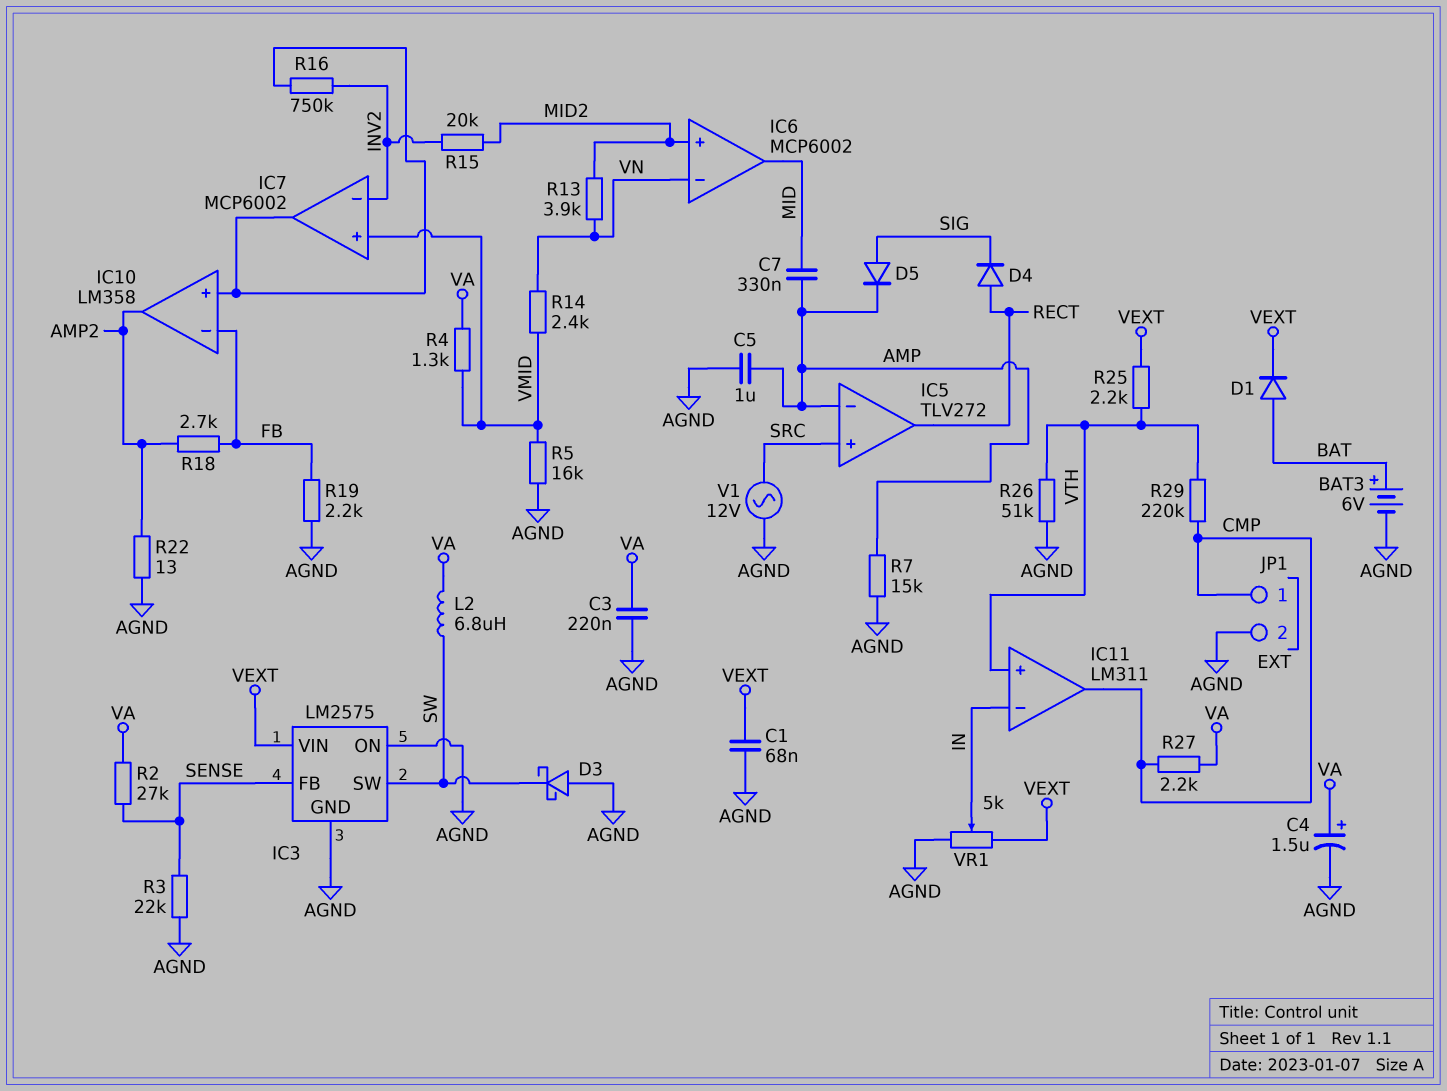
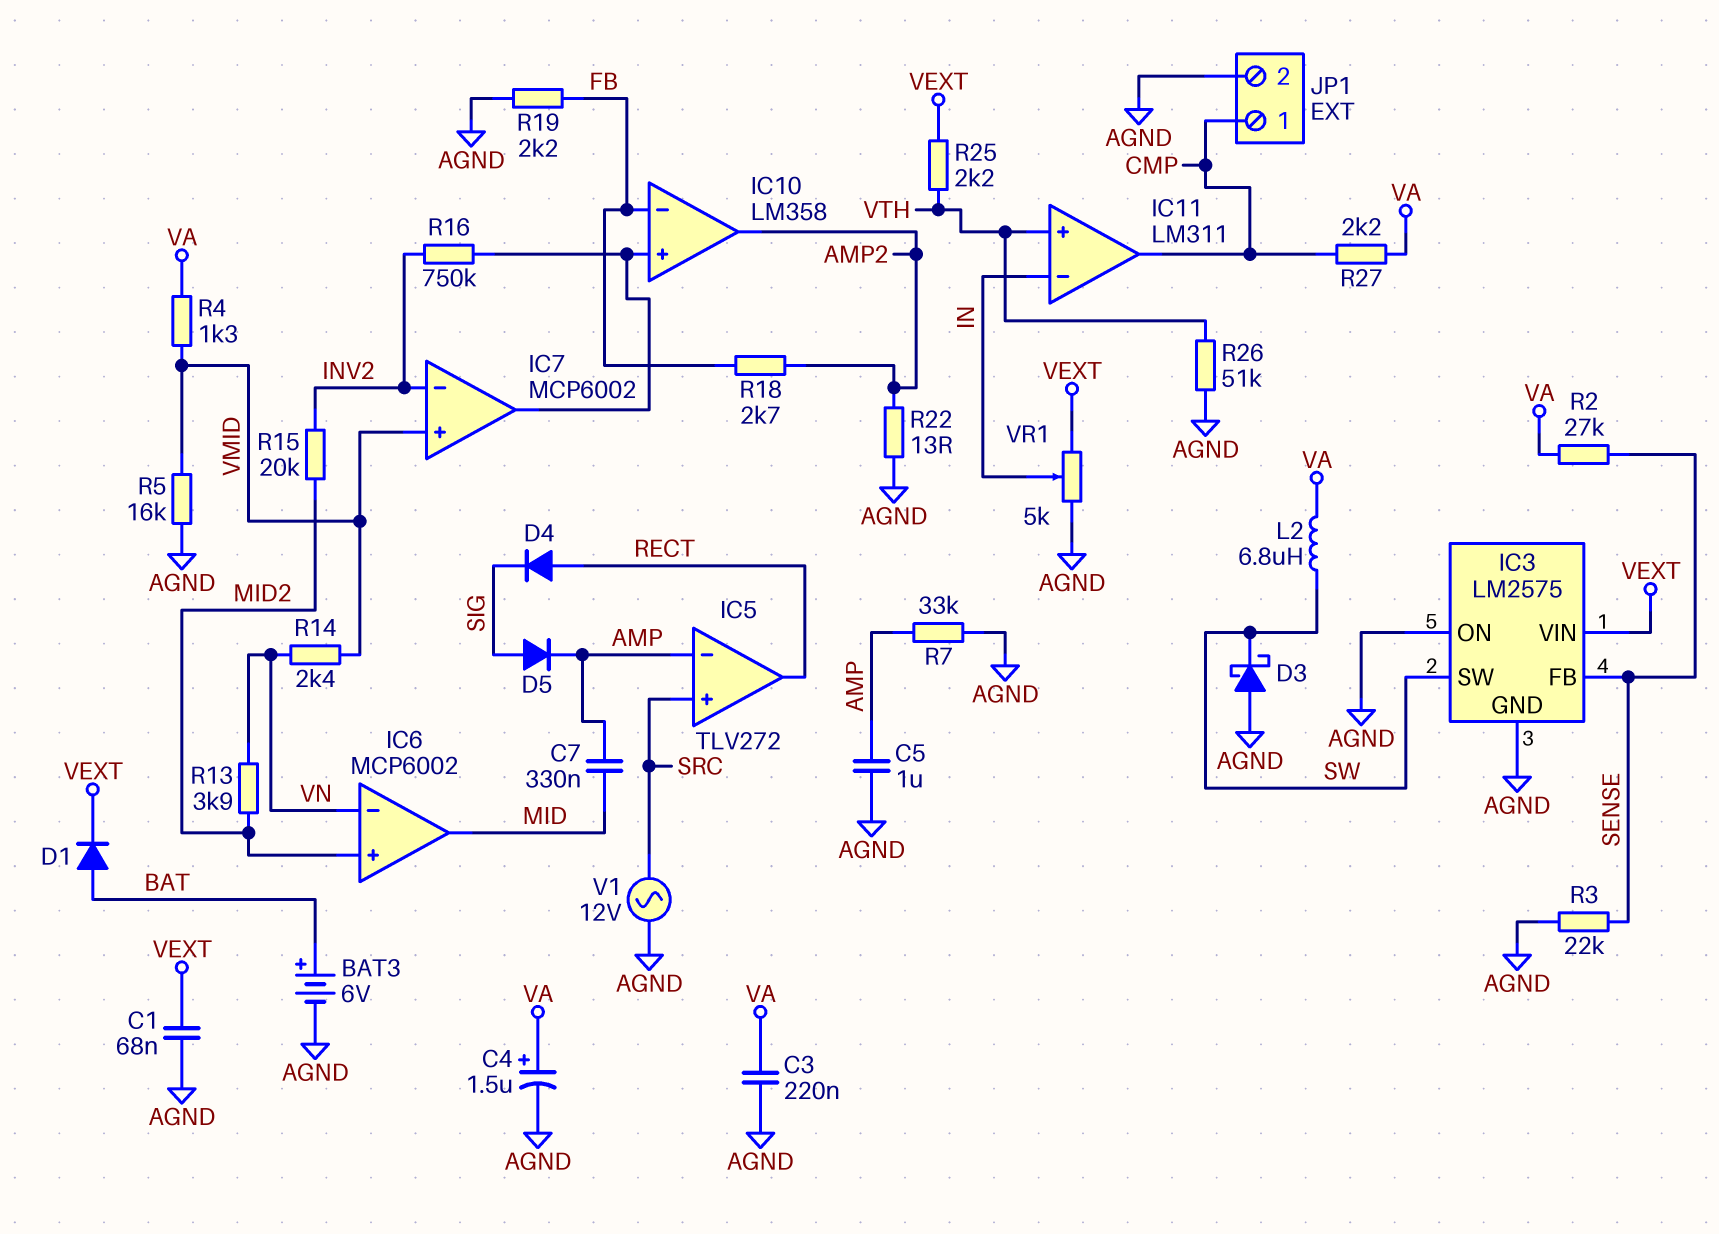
R7: 15k (AGND, AMP) -> 33k (AGND, AMP)
R29: 220k (CMP, VTH) -> none

